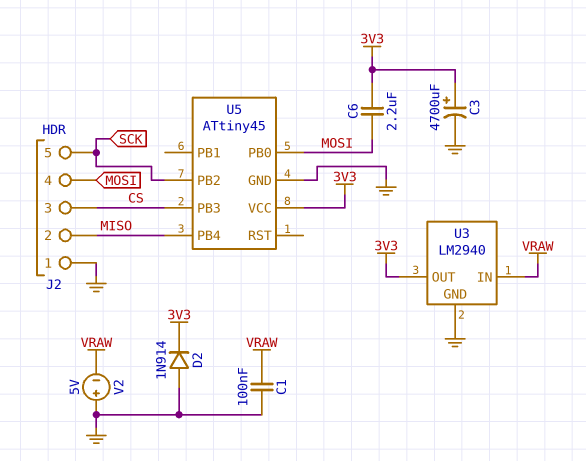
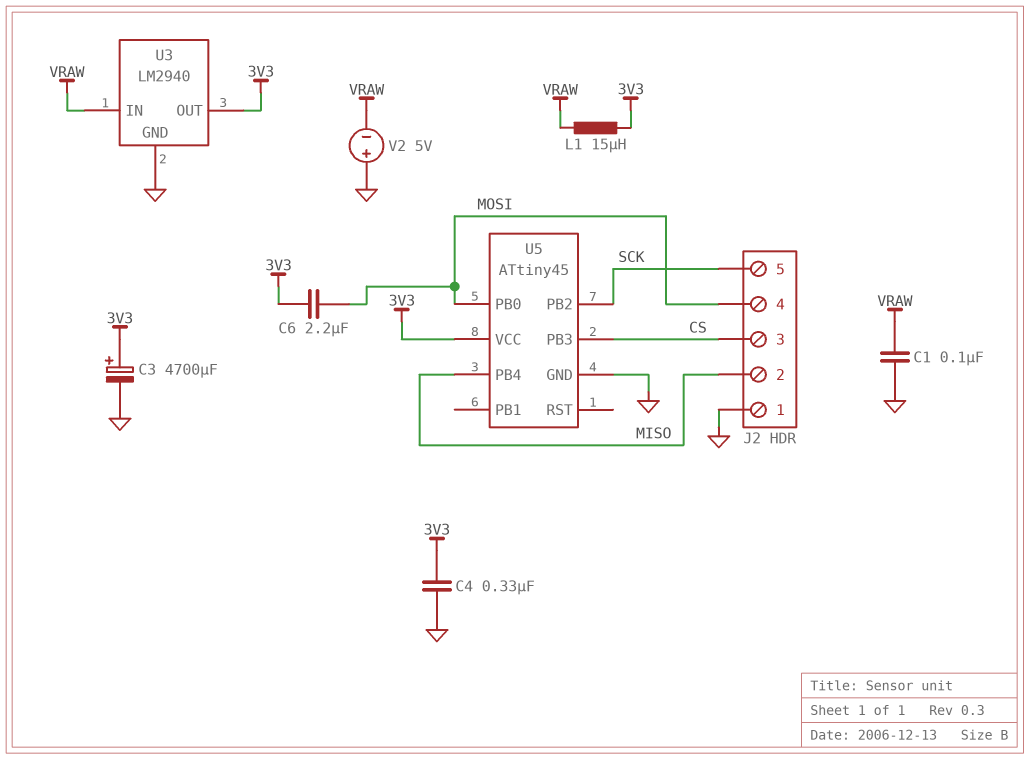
C4: none -> 330nF (3V3, GND)
D2: diode 1N914 (A GND, K 3V3) -> none
L1: none -> 15uH (3V3, VRAW)

